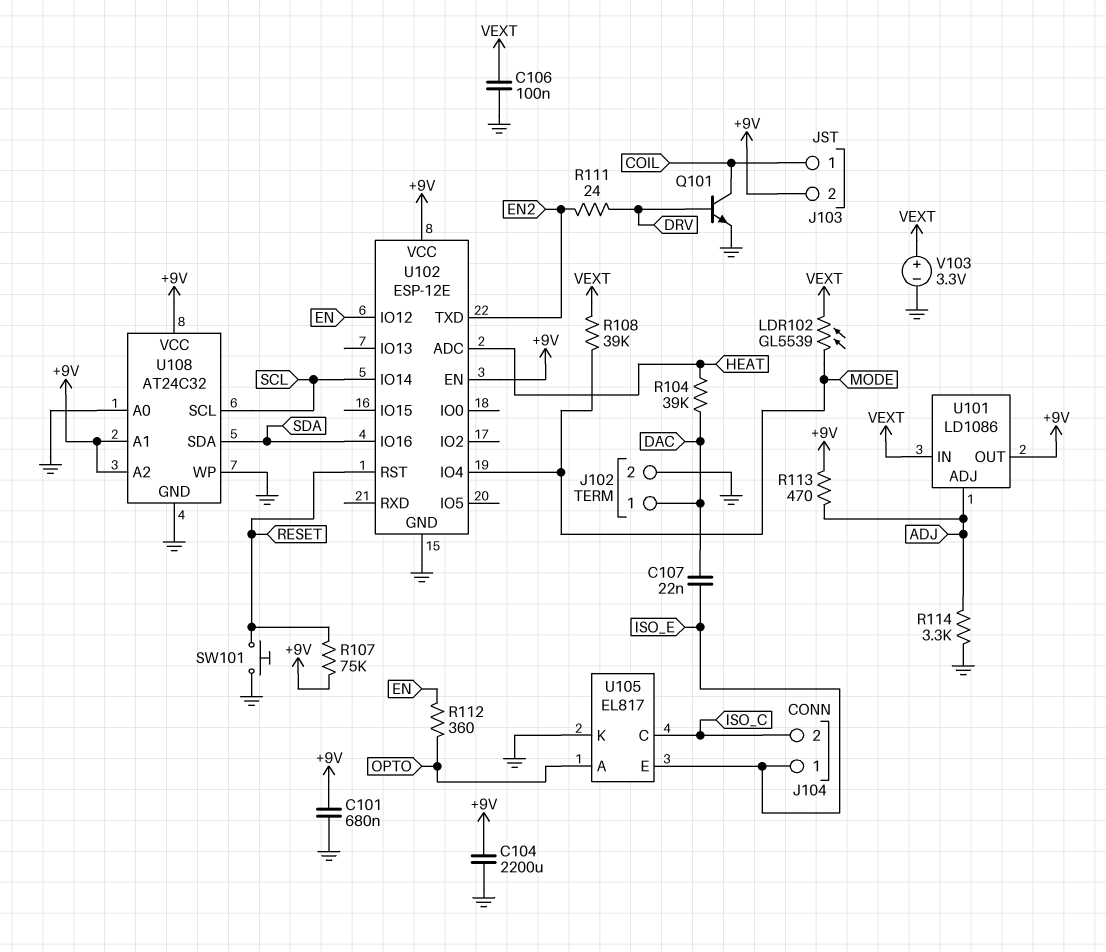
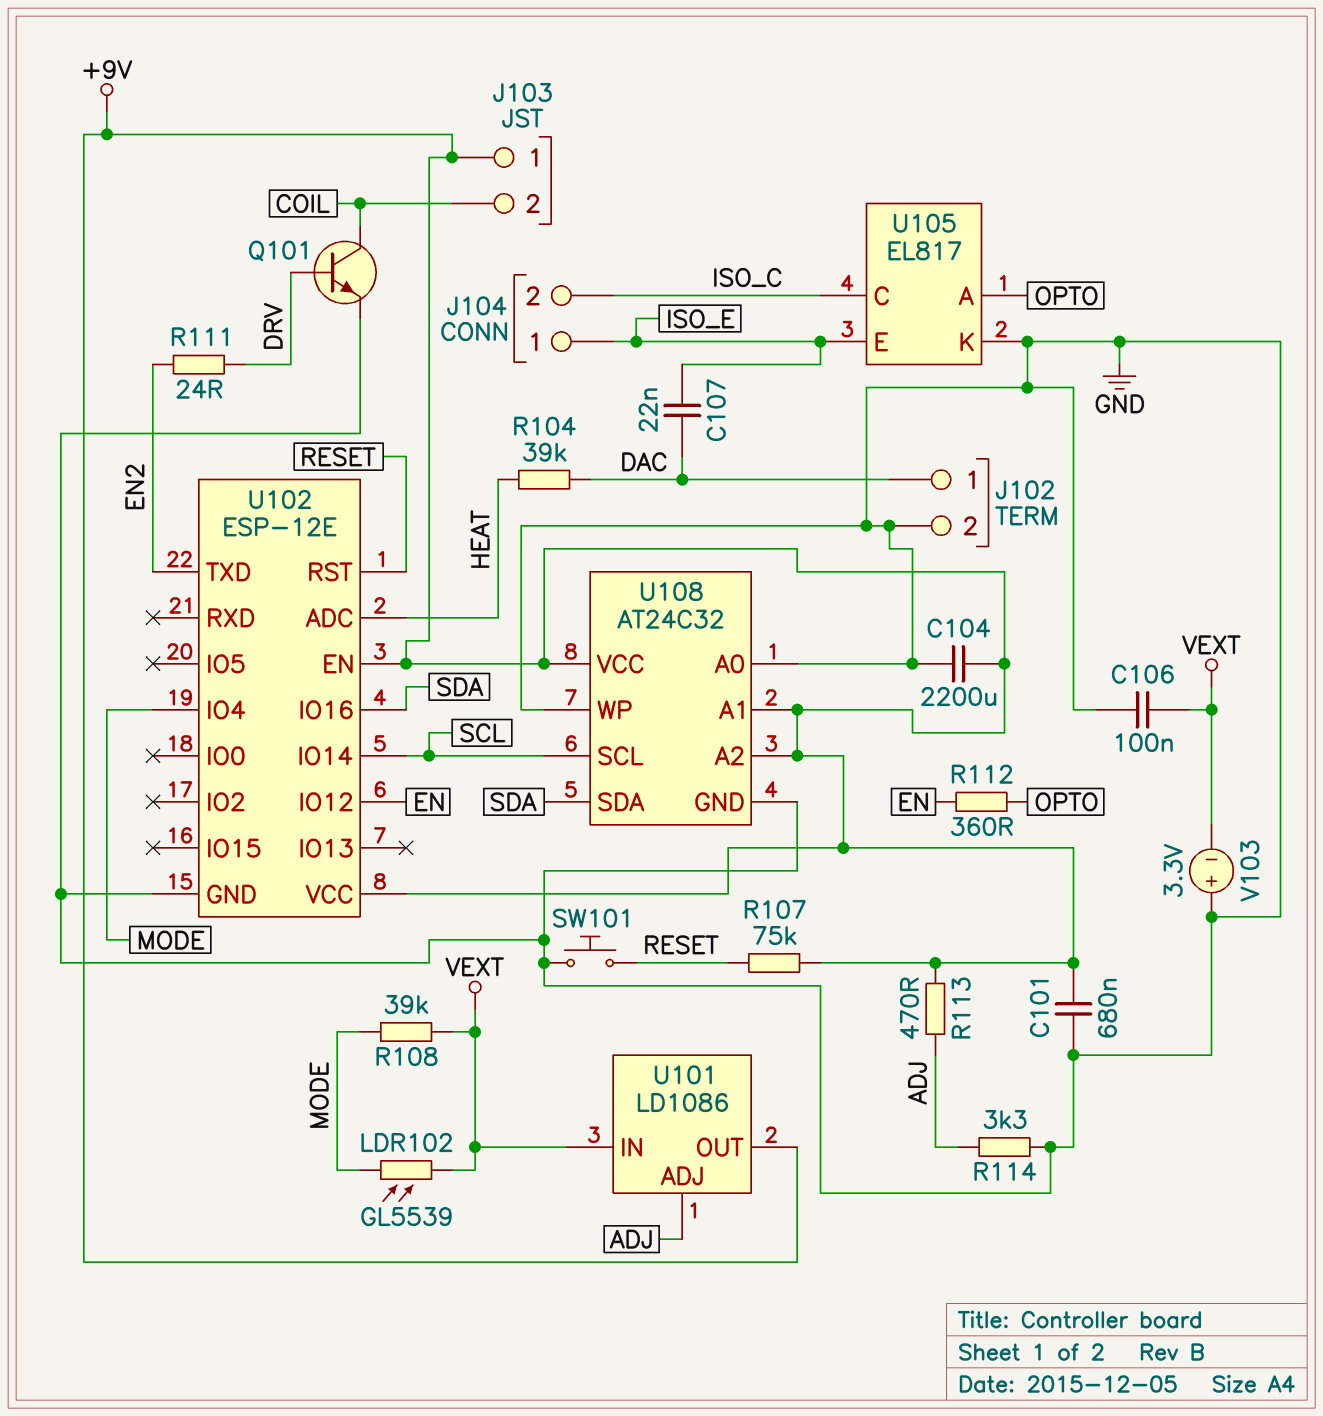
J103 pin 1: COIL -> +9V
J103 pin 2: +9V -> COIL
V103: 3.3V (plus VEXT, minus GND) -> 3.3V (plus GND, minus VEXT)

